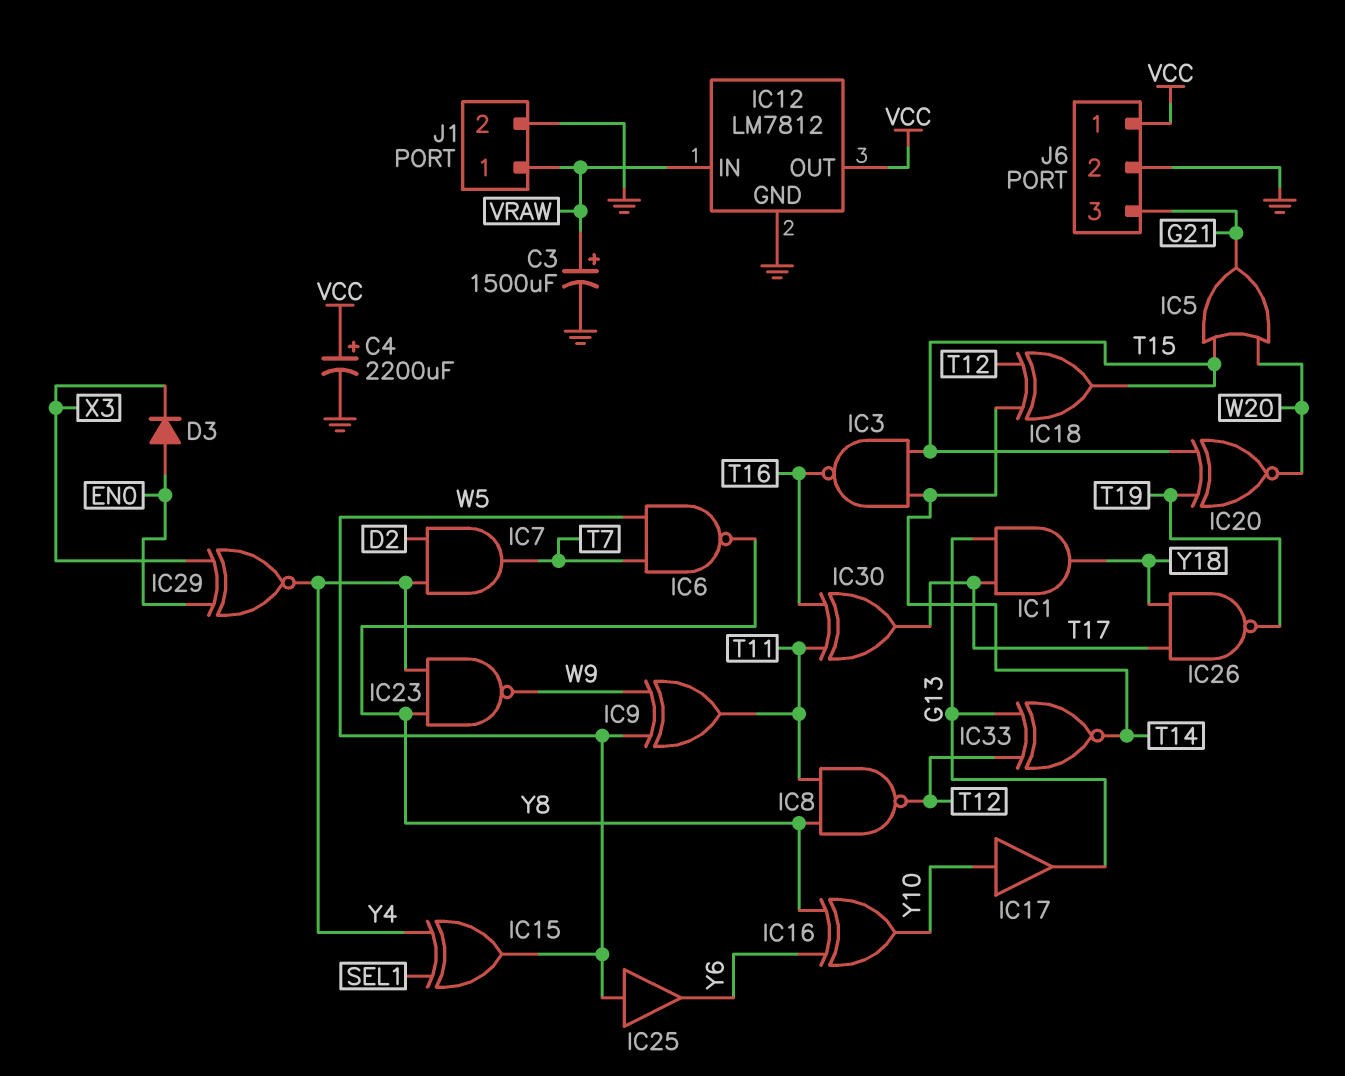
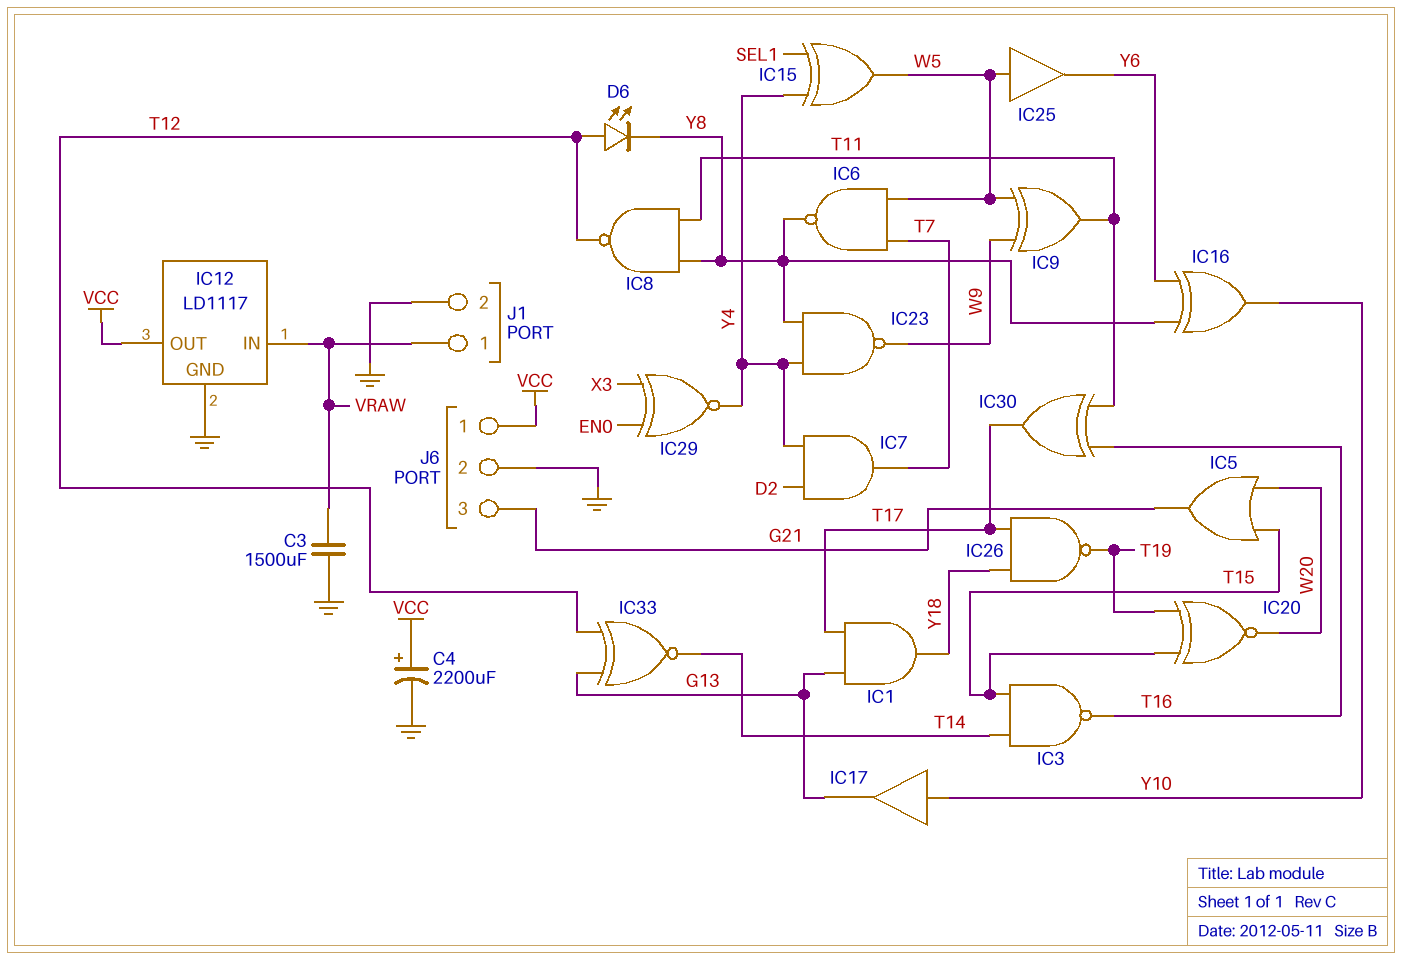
C3: 1500uF (plus VRAW, minus GND) -> 1500uF (GND, VRAW)
D3: diode (A EN0, K X3) -> none
D6: none -> LED (A T12, K Y8)
IC12: LM7812 -> LD1117
IC18: XOR (in T12, in T14, out T15) -> none

